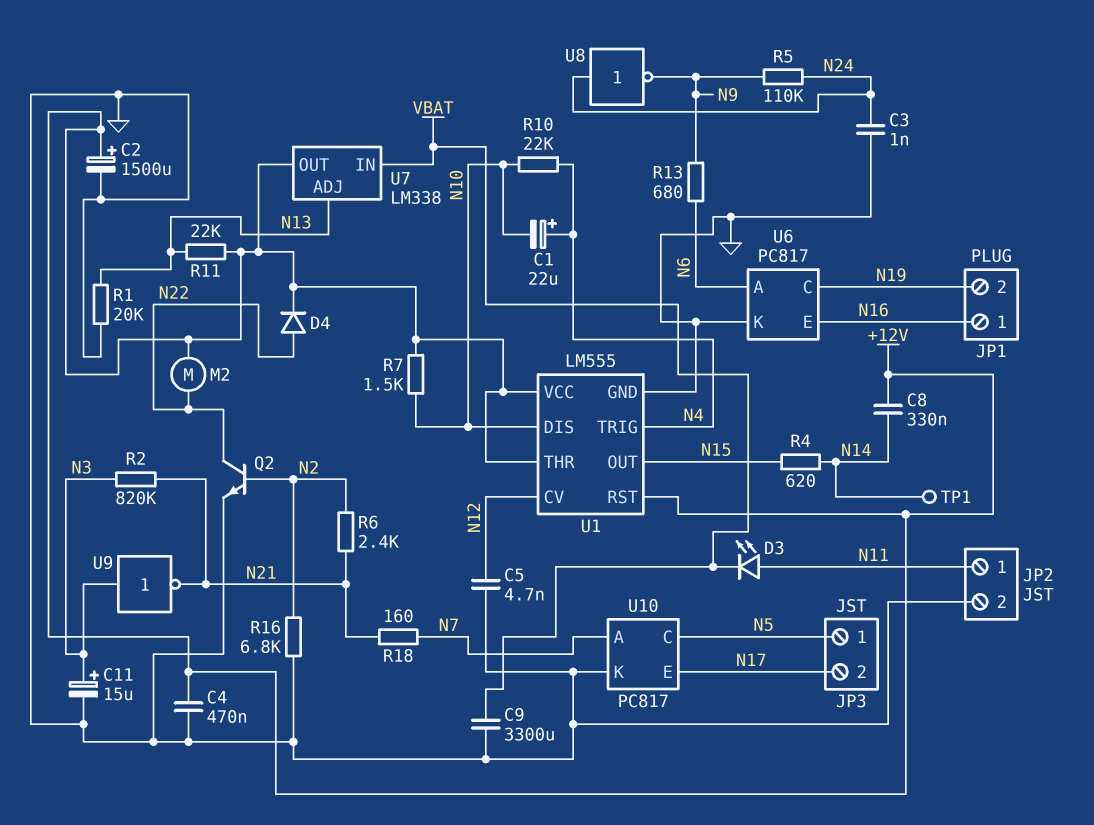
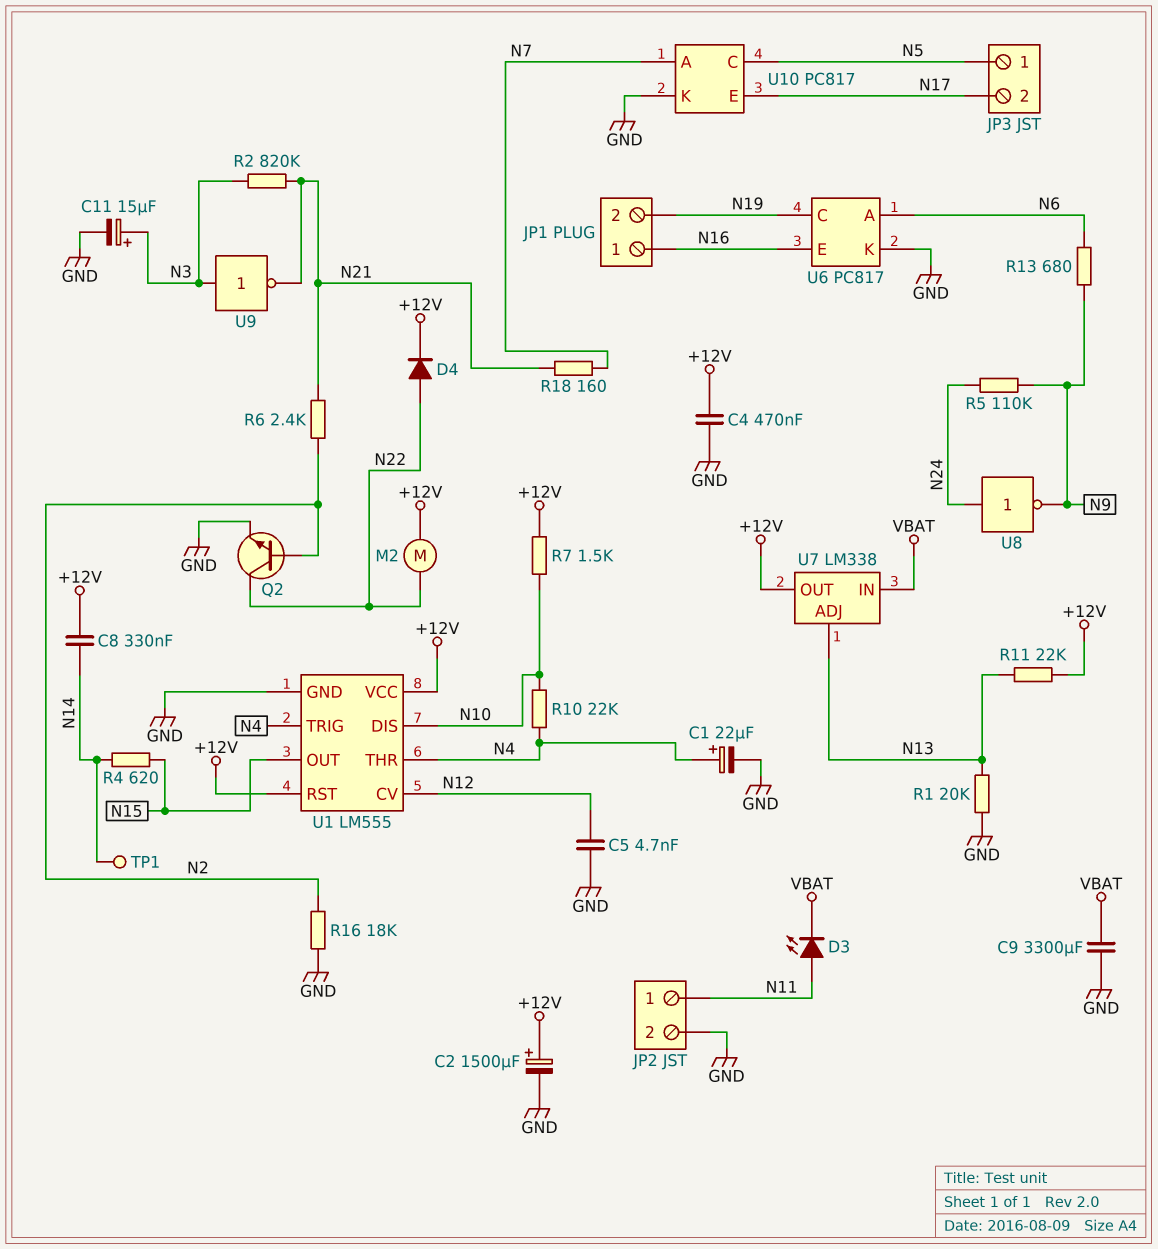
C1: 22uF (plus N4, minus N10) -> 22uF (plus N4, minus GND)
C3: 1nF (GND, N24) -> none
R16: 6.8k (GND, N2) -> 18k (GND, N2)
U1 pin THR: +12V -> N4

